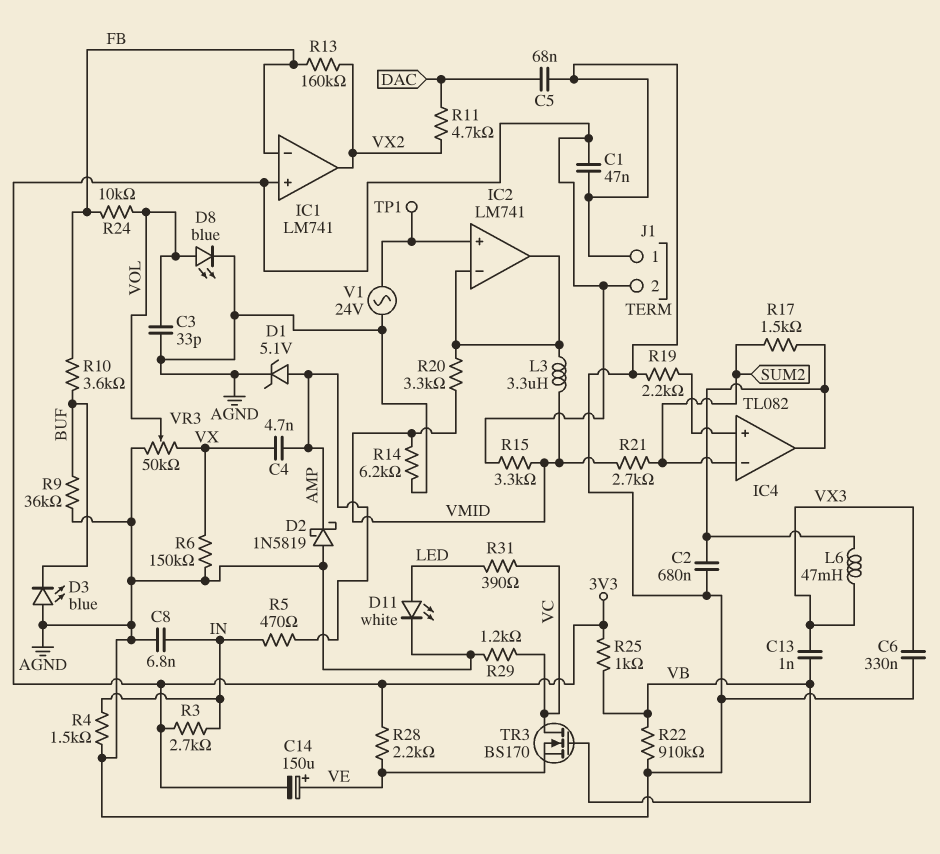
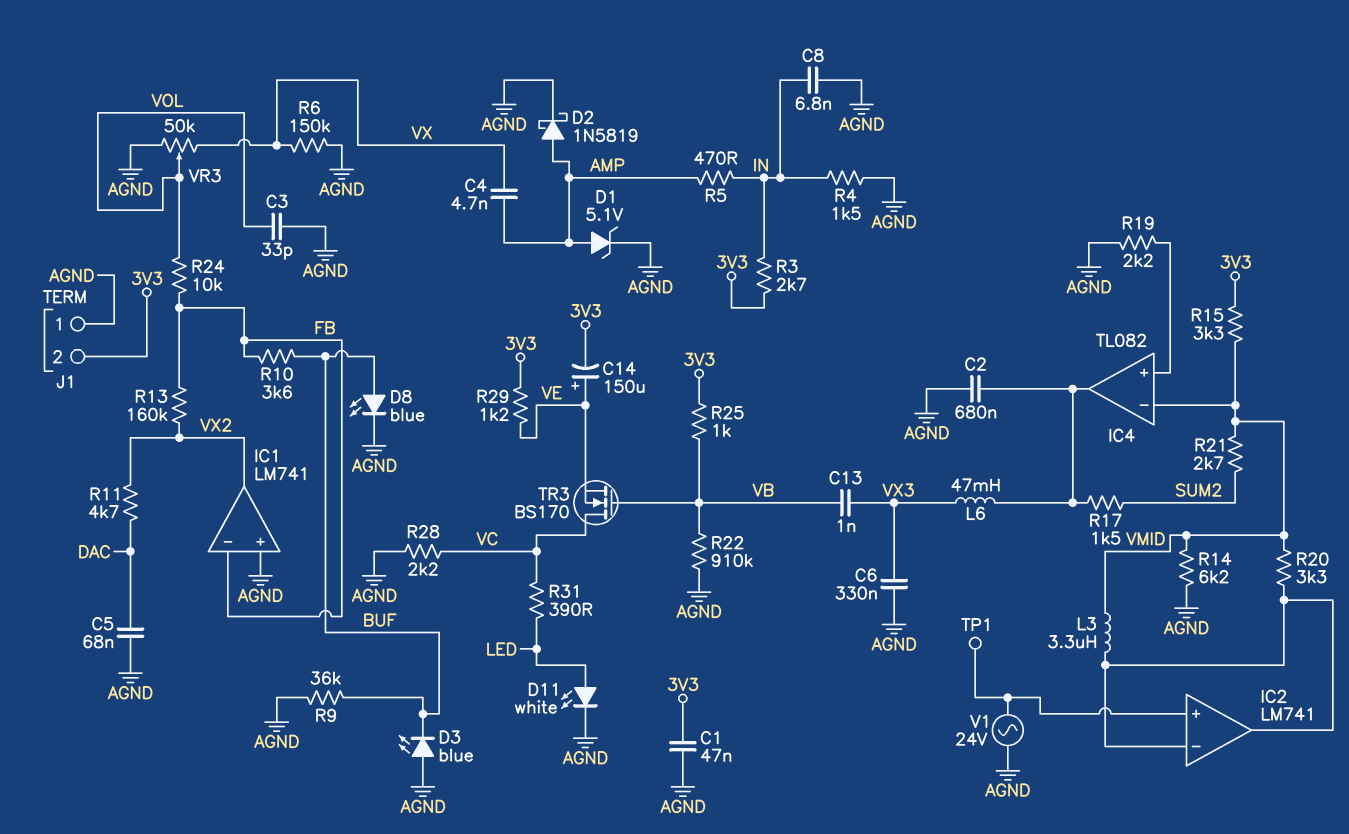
D2: schottky 1N5819 (A AGND, K AMP) -> schottky 1N5819 (A AMP, K AGND)
D8: LED blue (A VOL, K AGND) -> LED blue (A BUF, K AGND)
IC1 pin in+: 3V3 -> AGND
IC4 pin in-: SUM2 -> VMID
R28: 2.2k (3V3, VE) -> 2.2k (AGND, VC)
R29: 1.2k (AGND, VC) -> 1.2k (3V3, VE)

